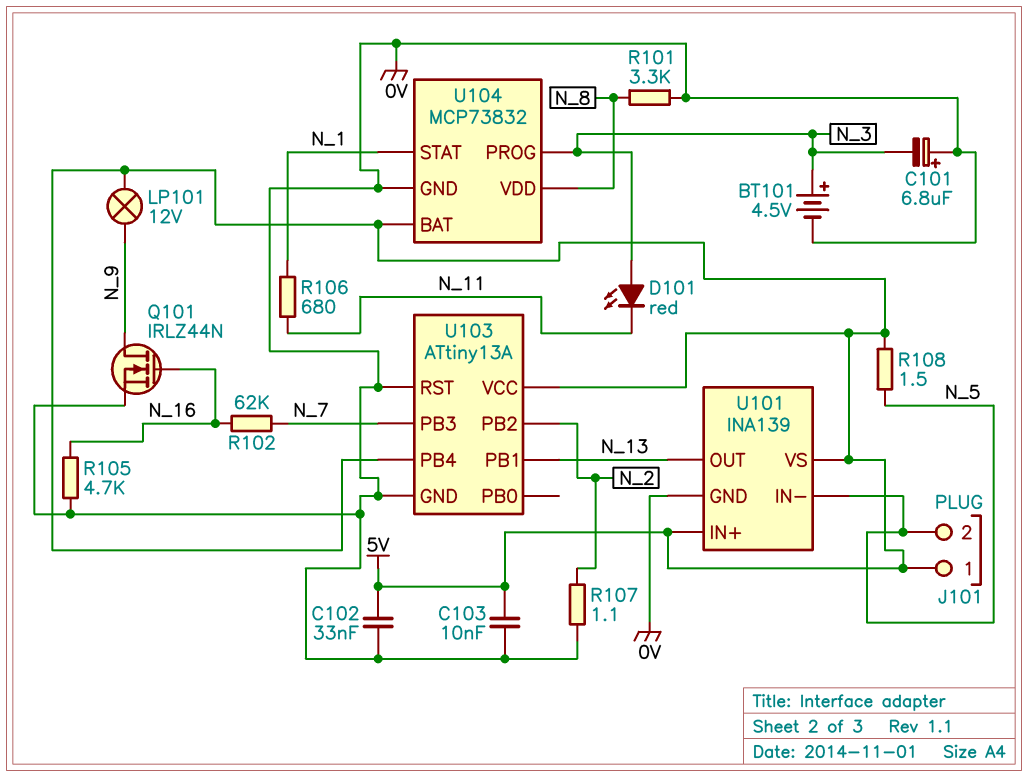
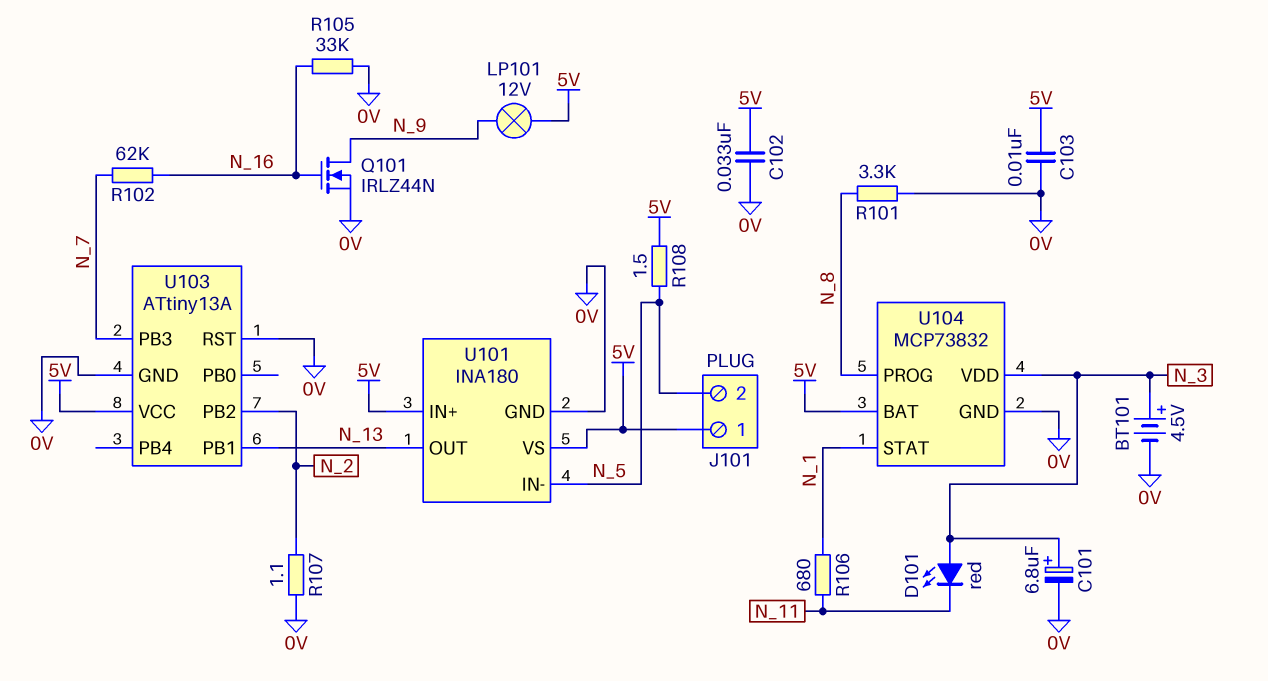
C101: 6.8uF (plus 0V, minus N_3) -> 6.8uF (plus N_3, minus 0V)
R105: 4.7k (0V, N_16) -> 33k (0V, N_16)
U101: INA139 -> INA180
U103 pin PB4: 5V -> none
U104 pin PROG: N_3 -> N_8
U104 pin VDD: N_8 -> N_3

